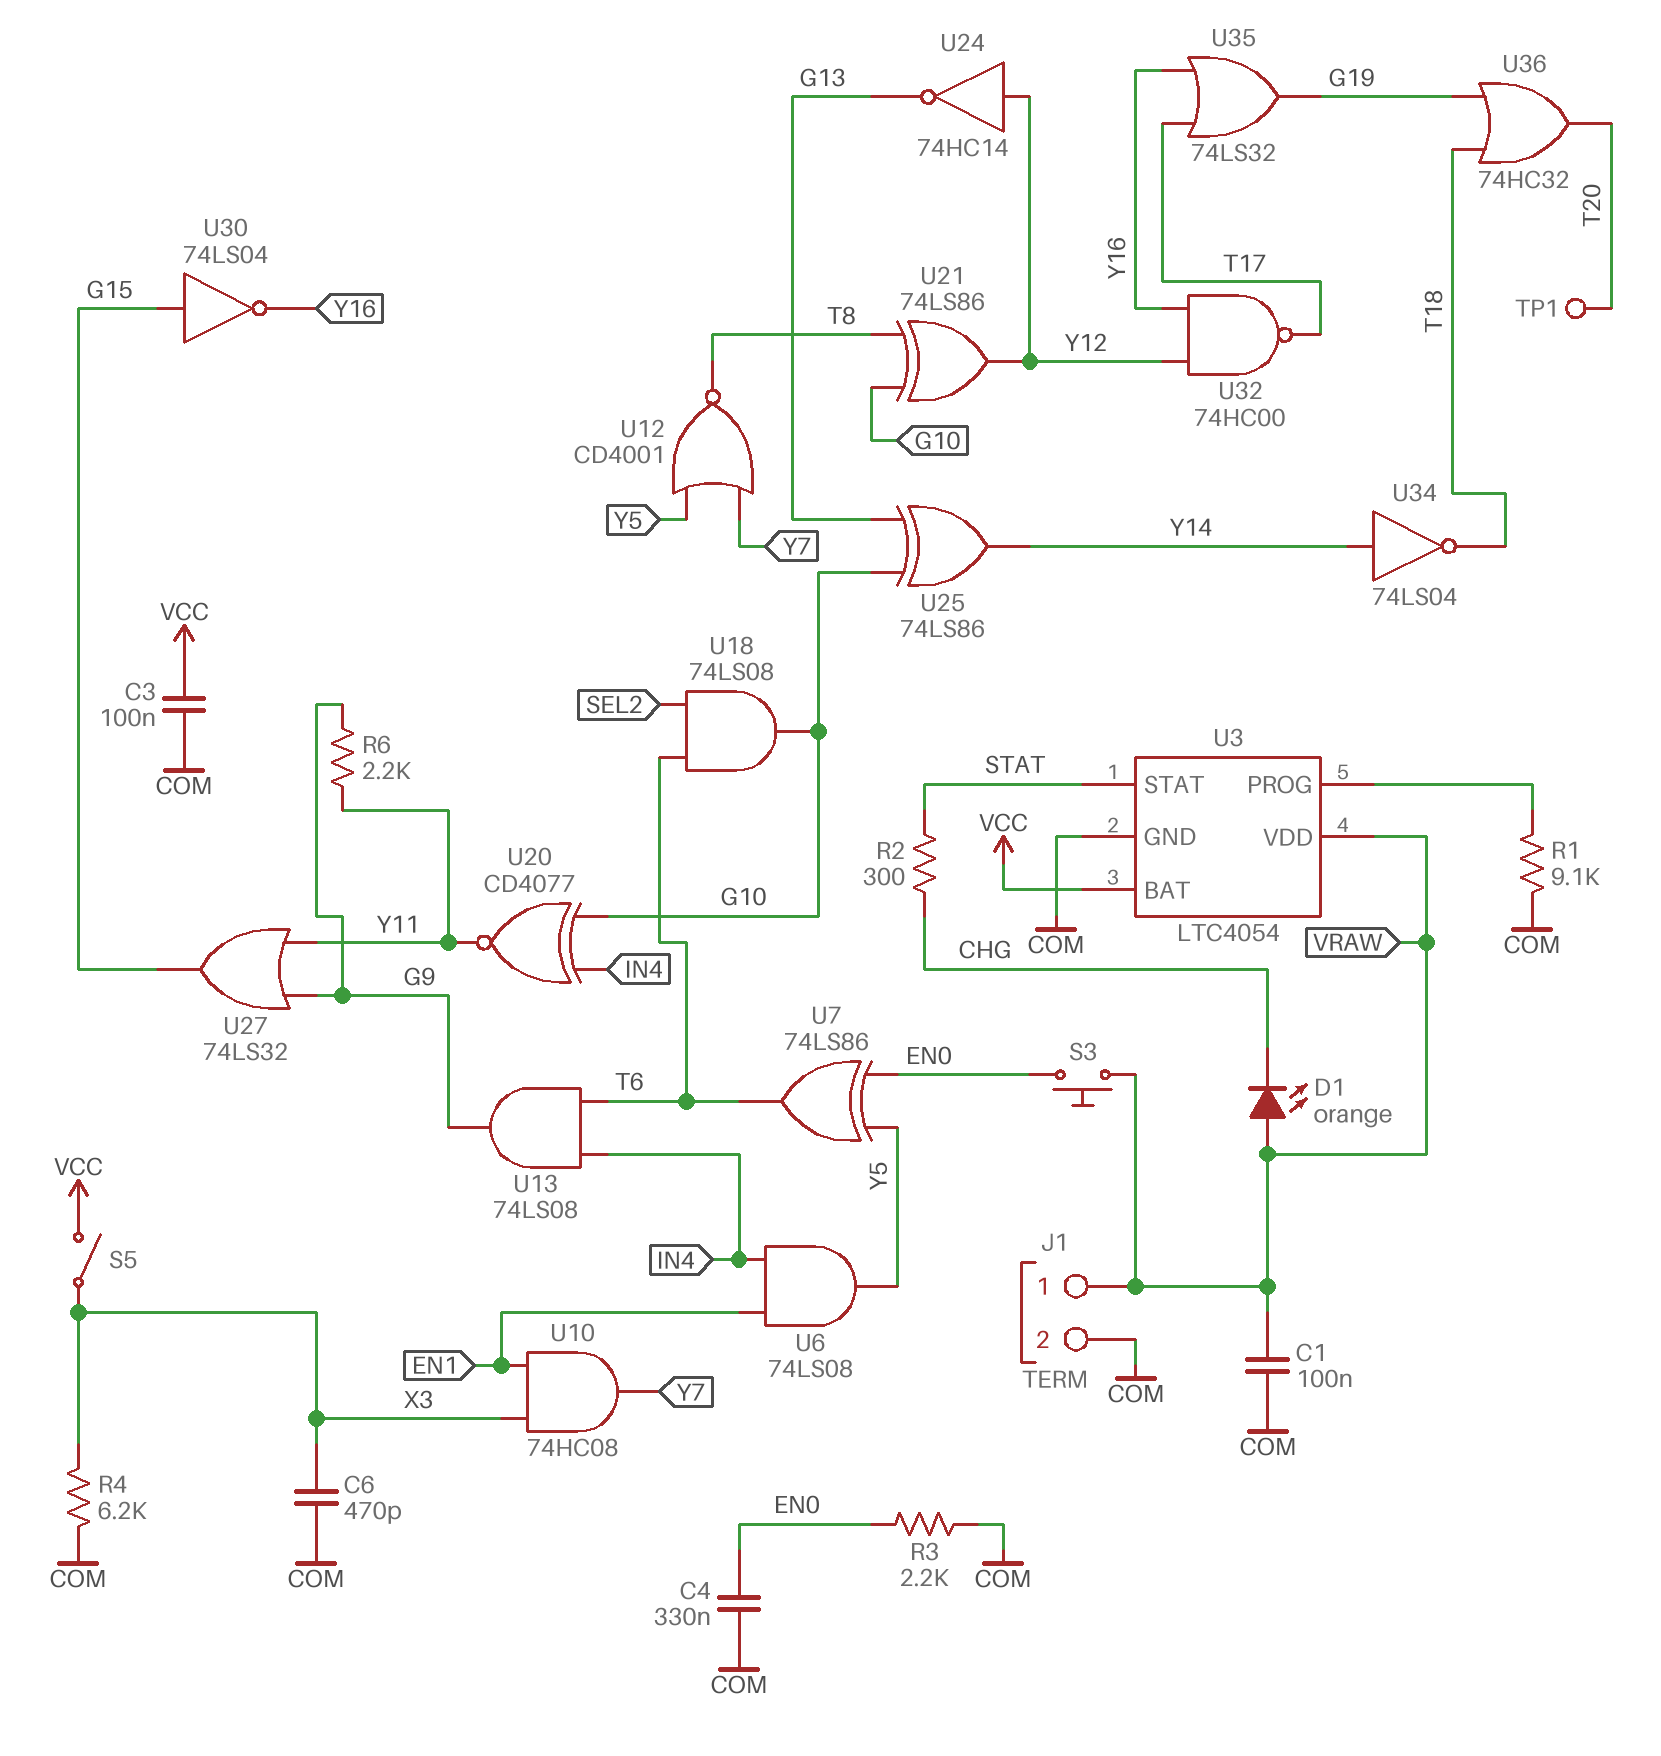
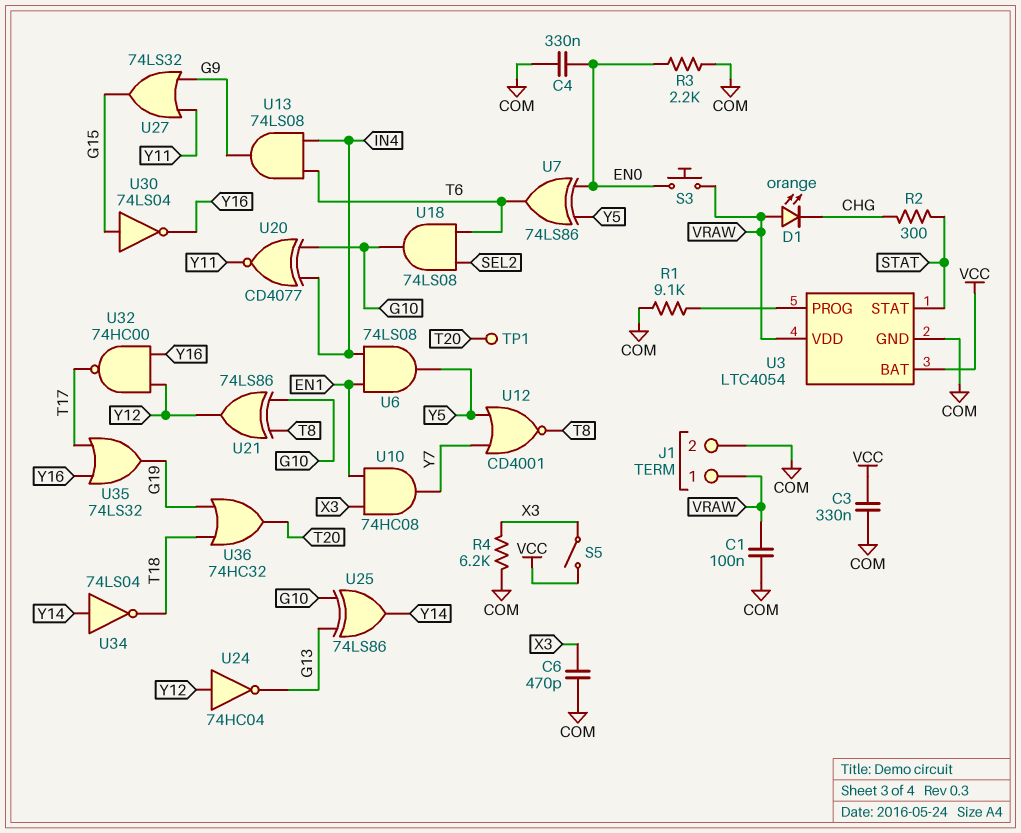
C3: 100nF (COM, VCC) -> 330nF (COM, VCC)
R6: 2.2k (G9, Y11) -> none
U24: NOT 74HC14 (in Y12, out G13) -> NOT 74HC04 (in Y12, out G13)

